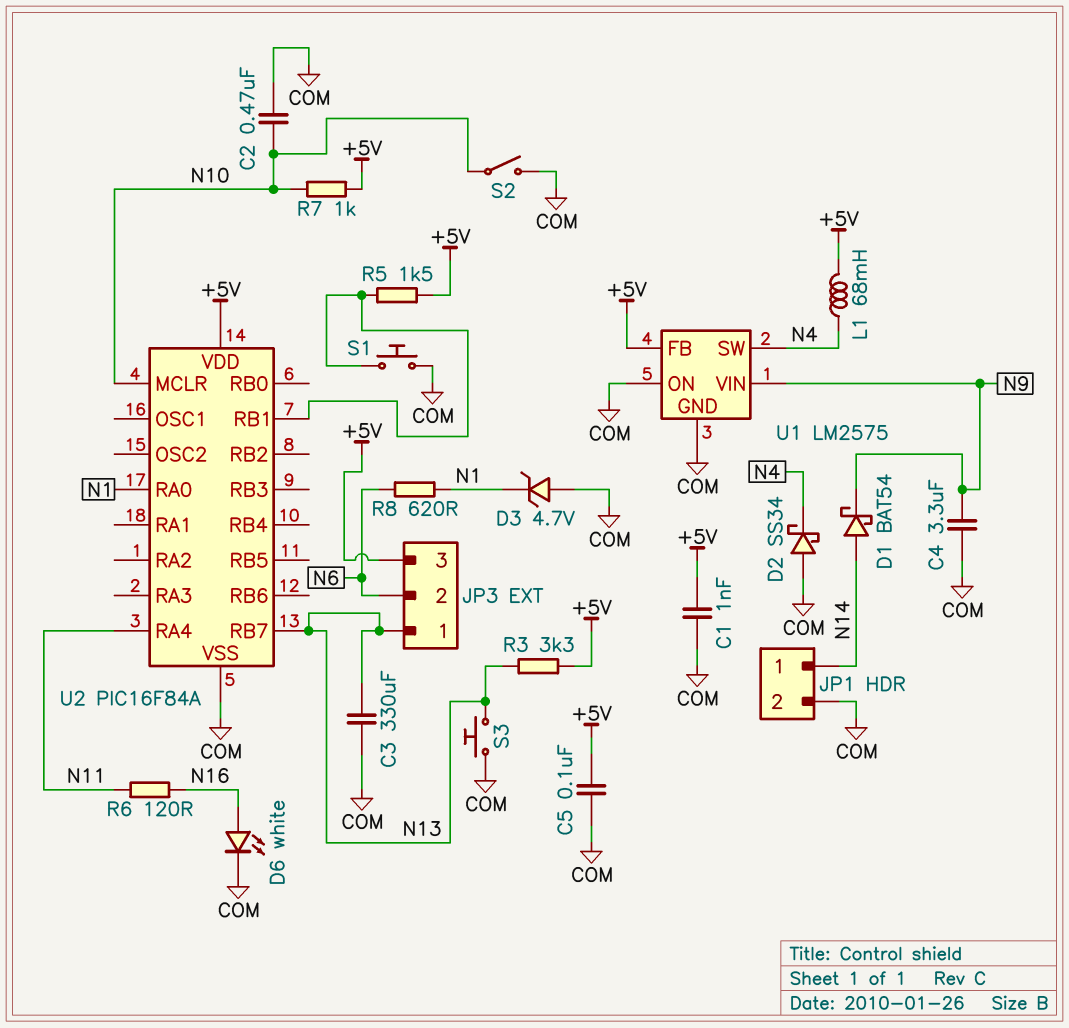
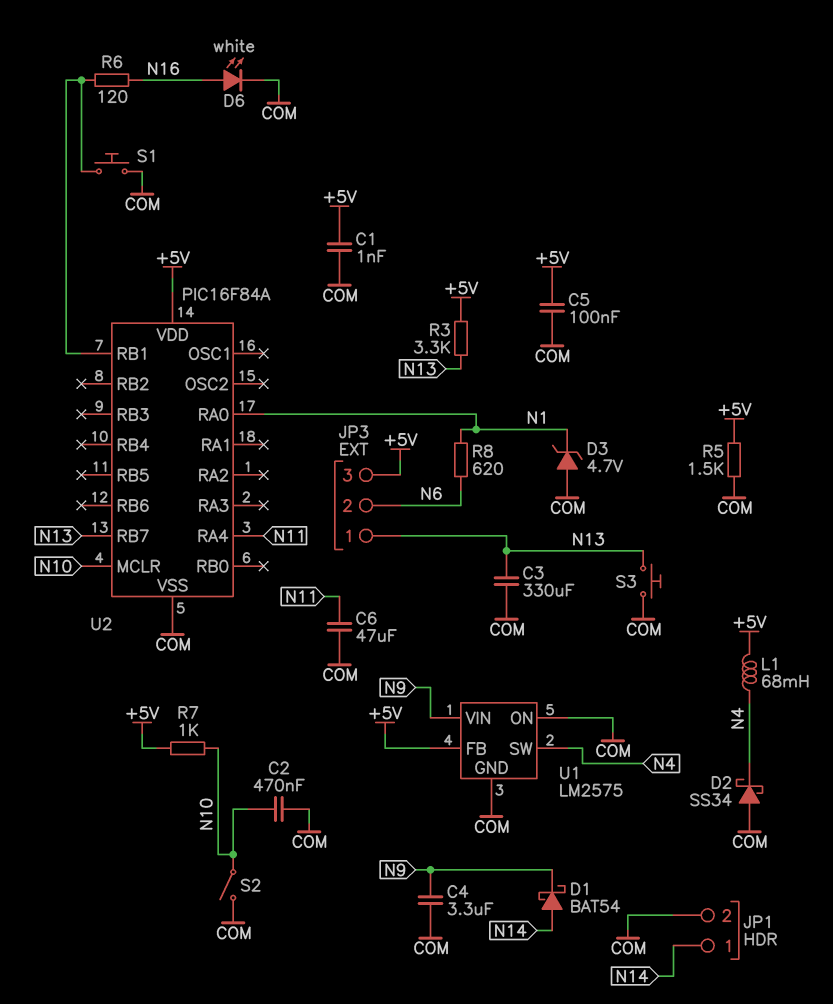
C6: none -> 47uF (COM, N11)
R5: 1.5k (+5V, U2/RB1) -> 1.5k (+5V, COM)
R6: 120 (N11, N16) -> 120 (N16, U2/RB1)

